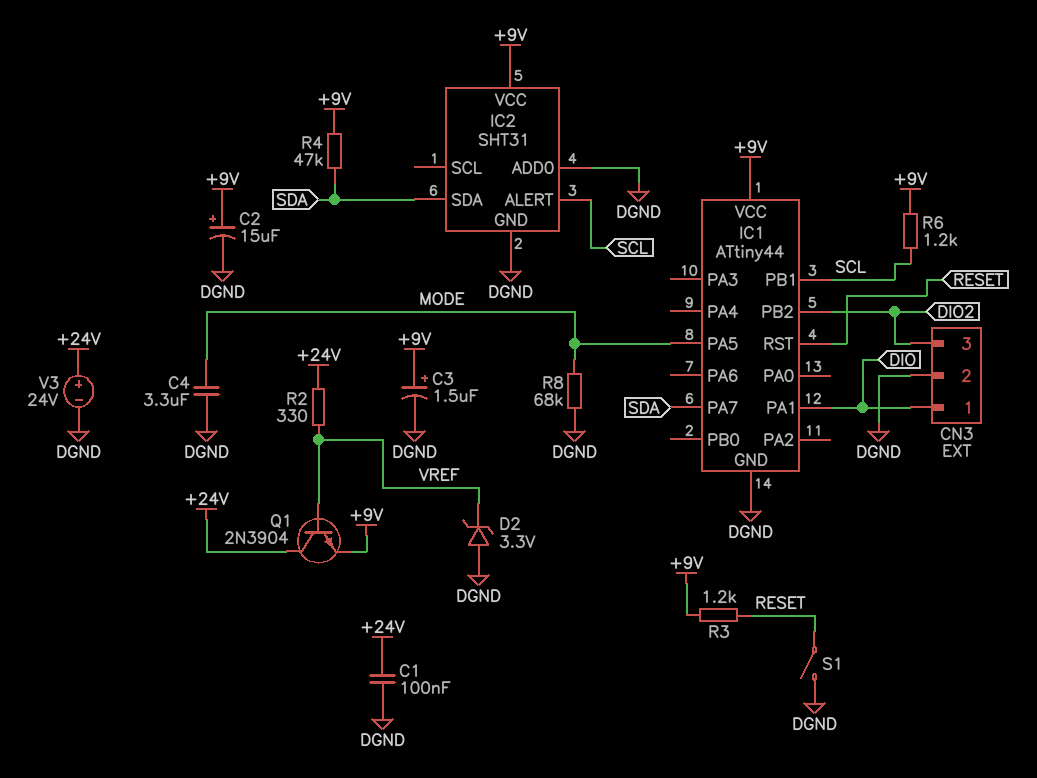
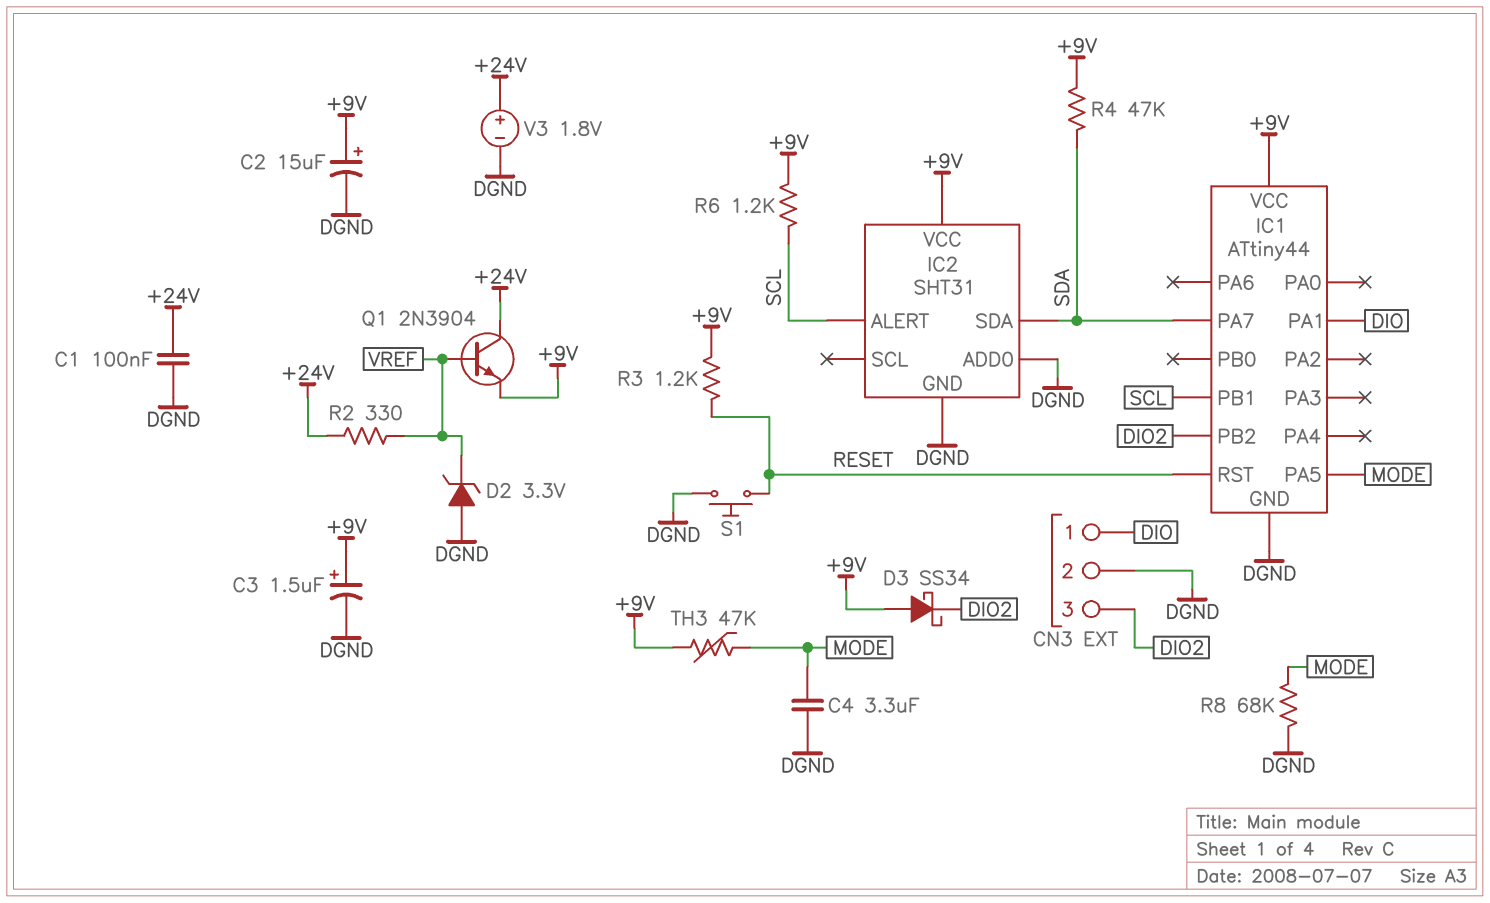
D3: none -> schottky SS34 (A +9V, K DIO2)
S1: switch (DGND, RESET) -> button (DGND, RESET)
TH3: none -> 47k (+9V, MODE)
V3: 24V (plus +24V, minus DGND) -> 1.8V (plus +24V, minus DGND)

